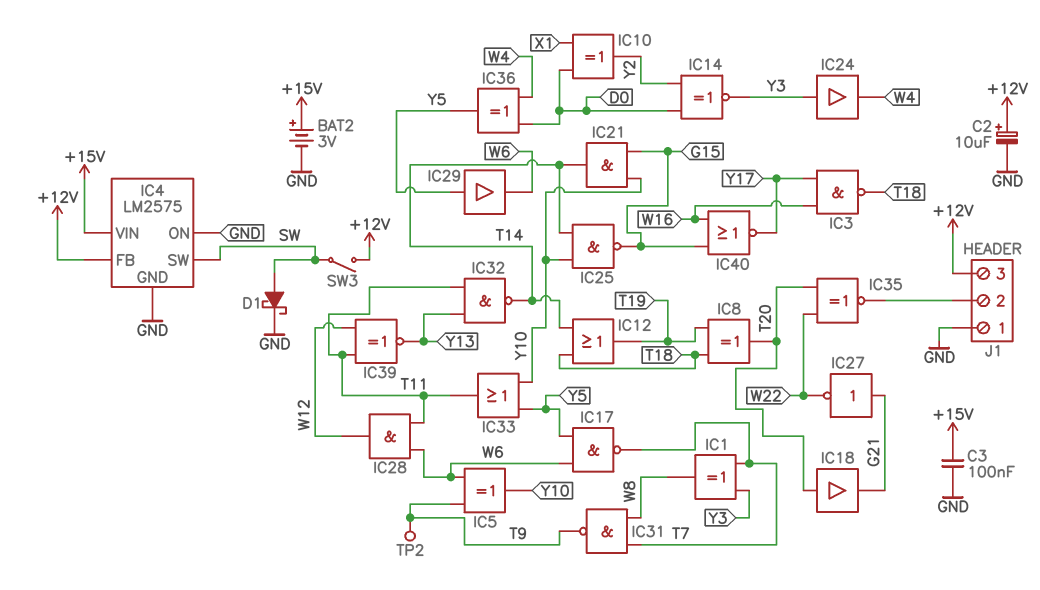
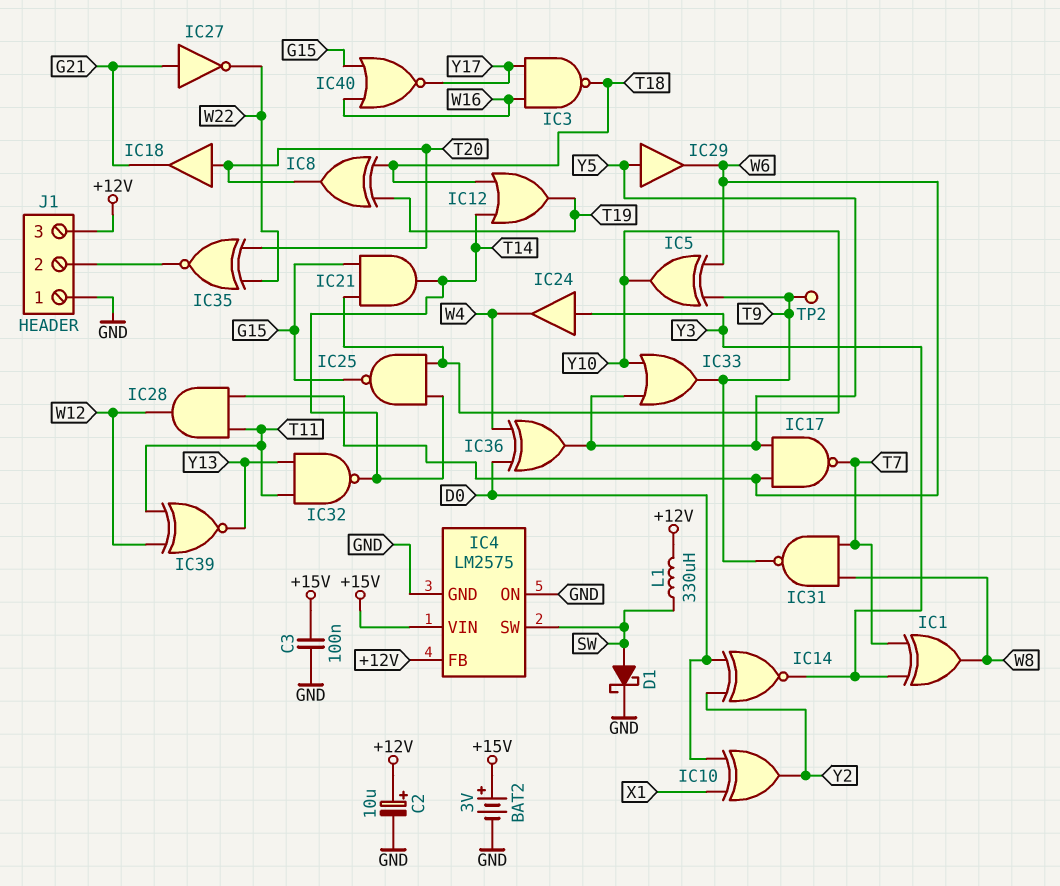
IC33: OR (in Y5, in Y10, out T11) -> OR (in Y5, in Y10, out T9)
L1: none -> 330uH (+12V, SW)
SW3: switch (+12V, SW) -> none

